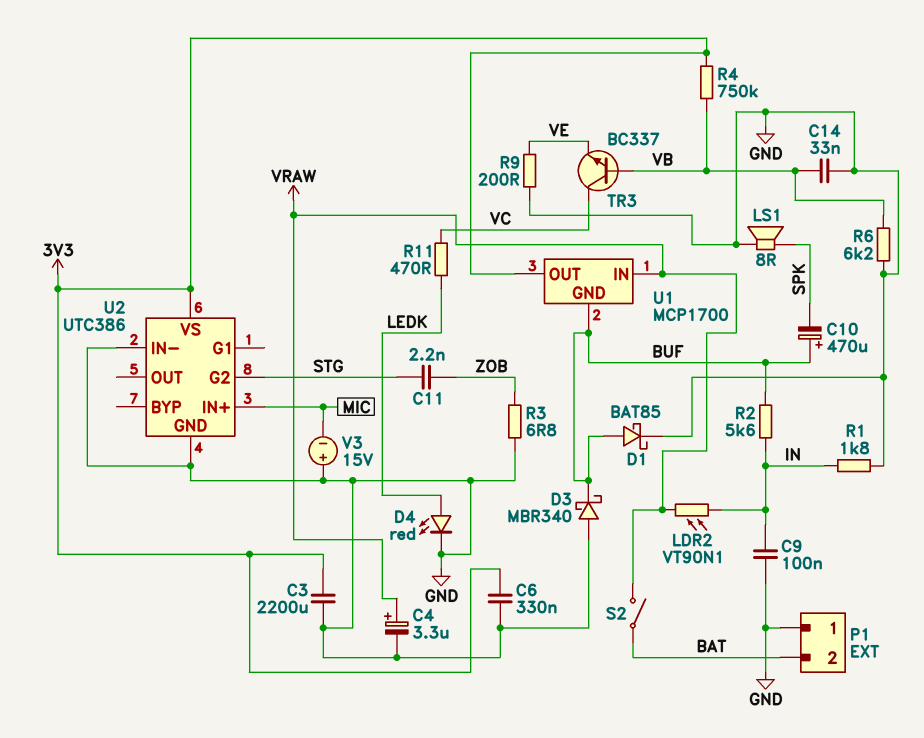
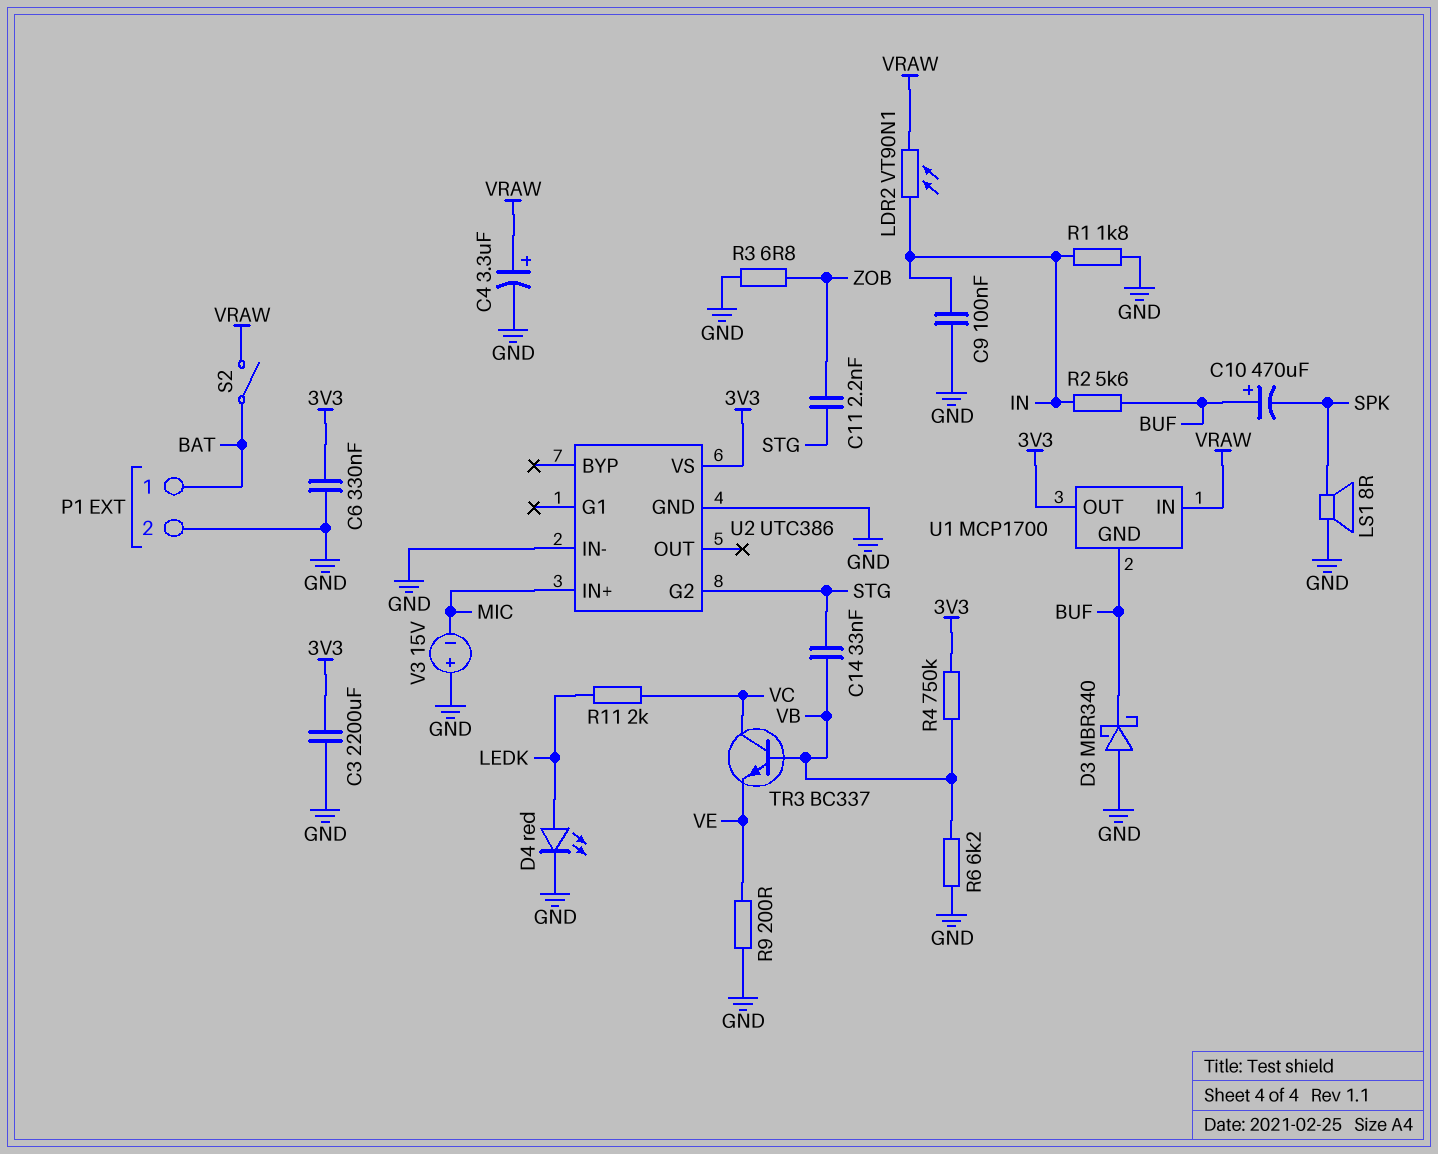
C14: 33nF (GND, VB) -> 33nF (STG, VB)
D1: schottky BAT85 (A BUF, K GND) -> none
P1 pin 1: GND -> BAT
P1 pin 2: BAT -> GND
R11: 470 (LEDK, VC) -> 2k (LEDK, VC)

